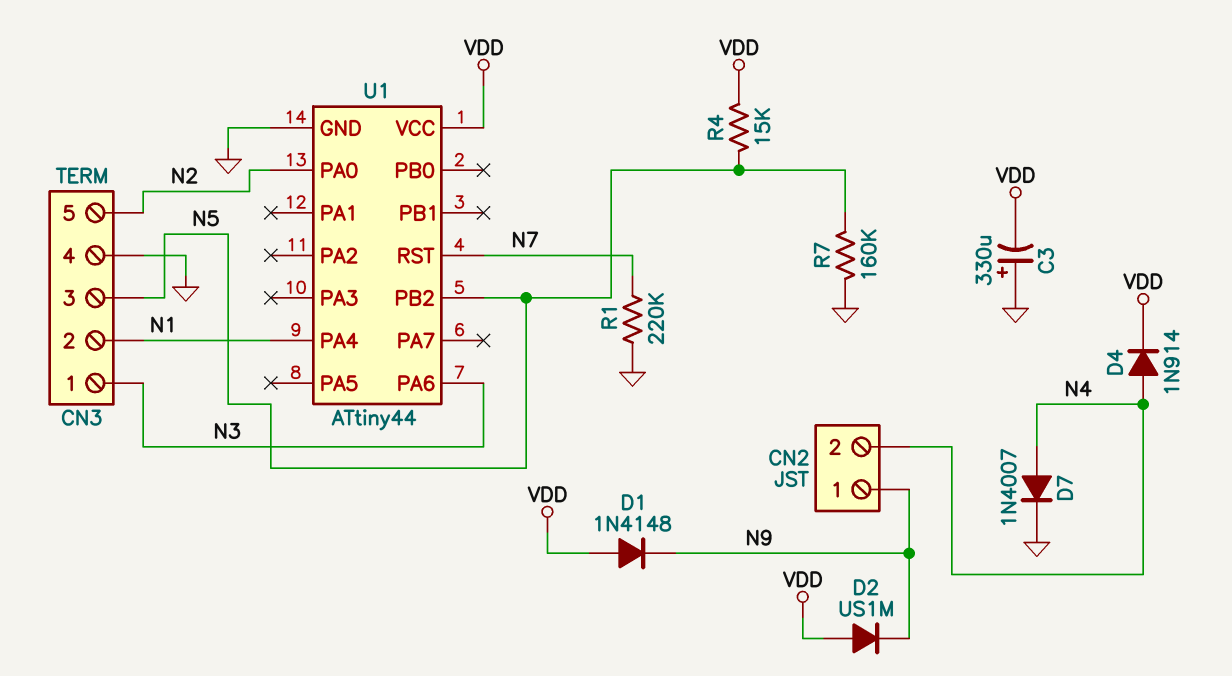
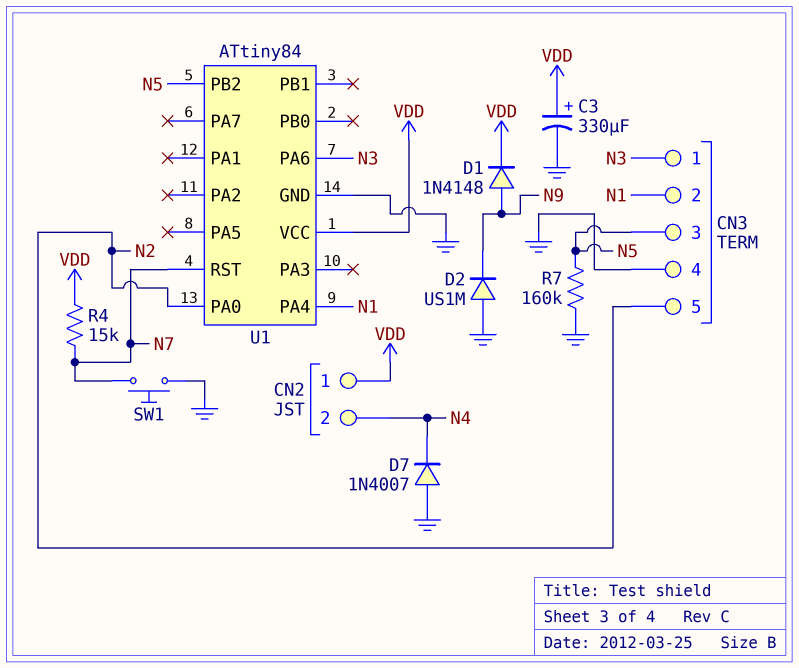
C3: 330uF (plus GND, minus VDD) -> 330uF (plus VDD, minus GND)
CN2 pin 1: N9 -> VDD
D1: diode 1N4148 (A VDD, K N9) -> diode 1N4148 (A N9, K VDD)
D2: diode US1M (A VDD, K N9) -> diode US1M (A GND, K N9)
D4: diode 1N914 (A N4, K VDD) -> none
D7: diode 1N4007 (A N4, K GND) -> diode 1N4007 (A GND, K N4)
R1: 220k (GND, N7) -> none
R4: 15k (N5, VDD) -> 15k (N7, VDD)
SW1: none -> button (GND, N7)
U1: ATtiny44 -> ATtiny84

